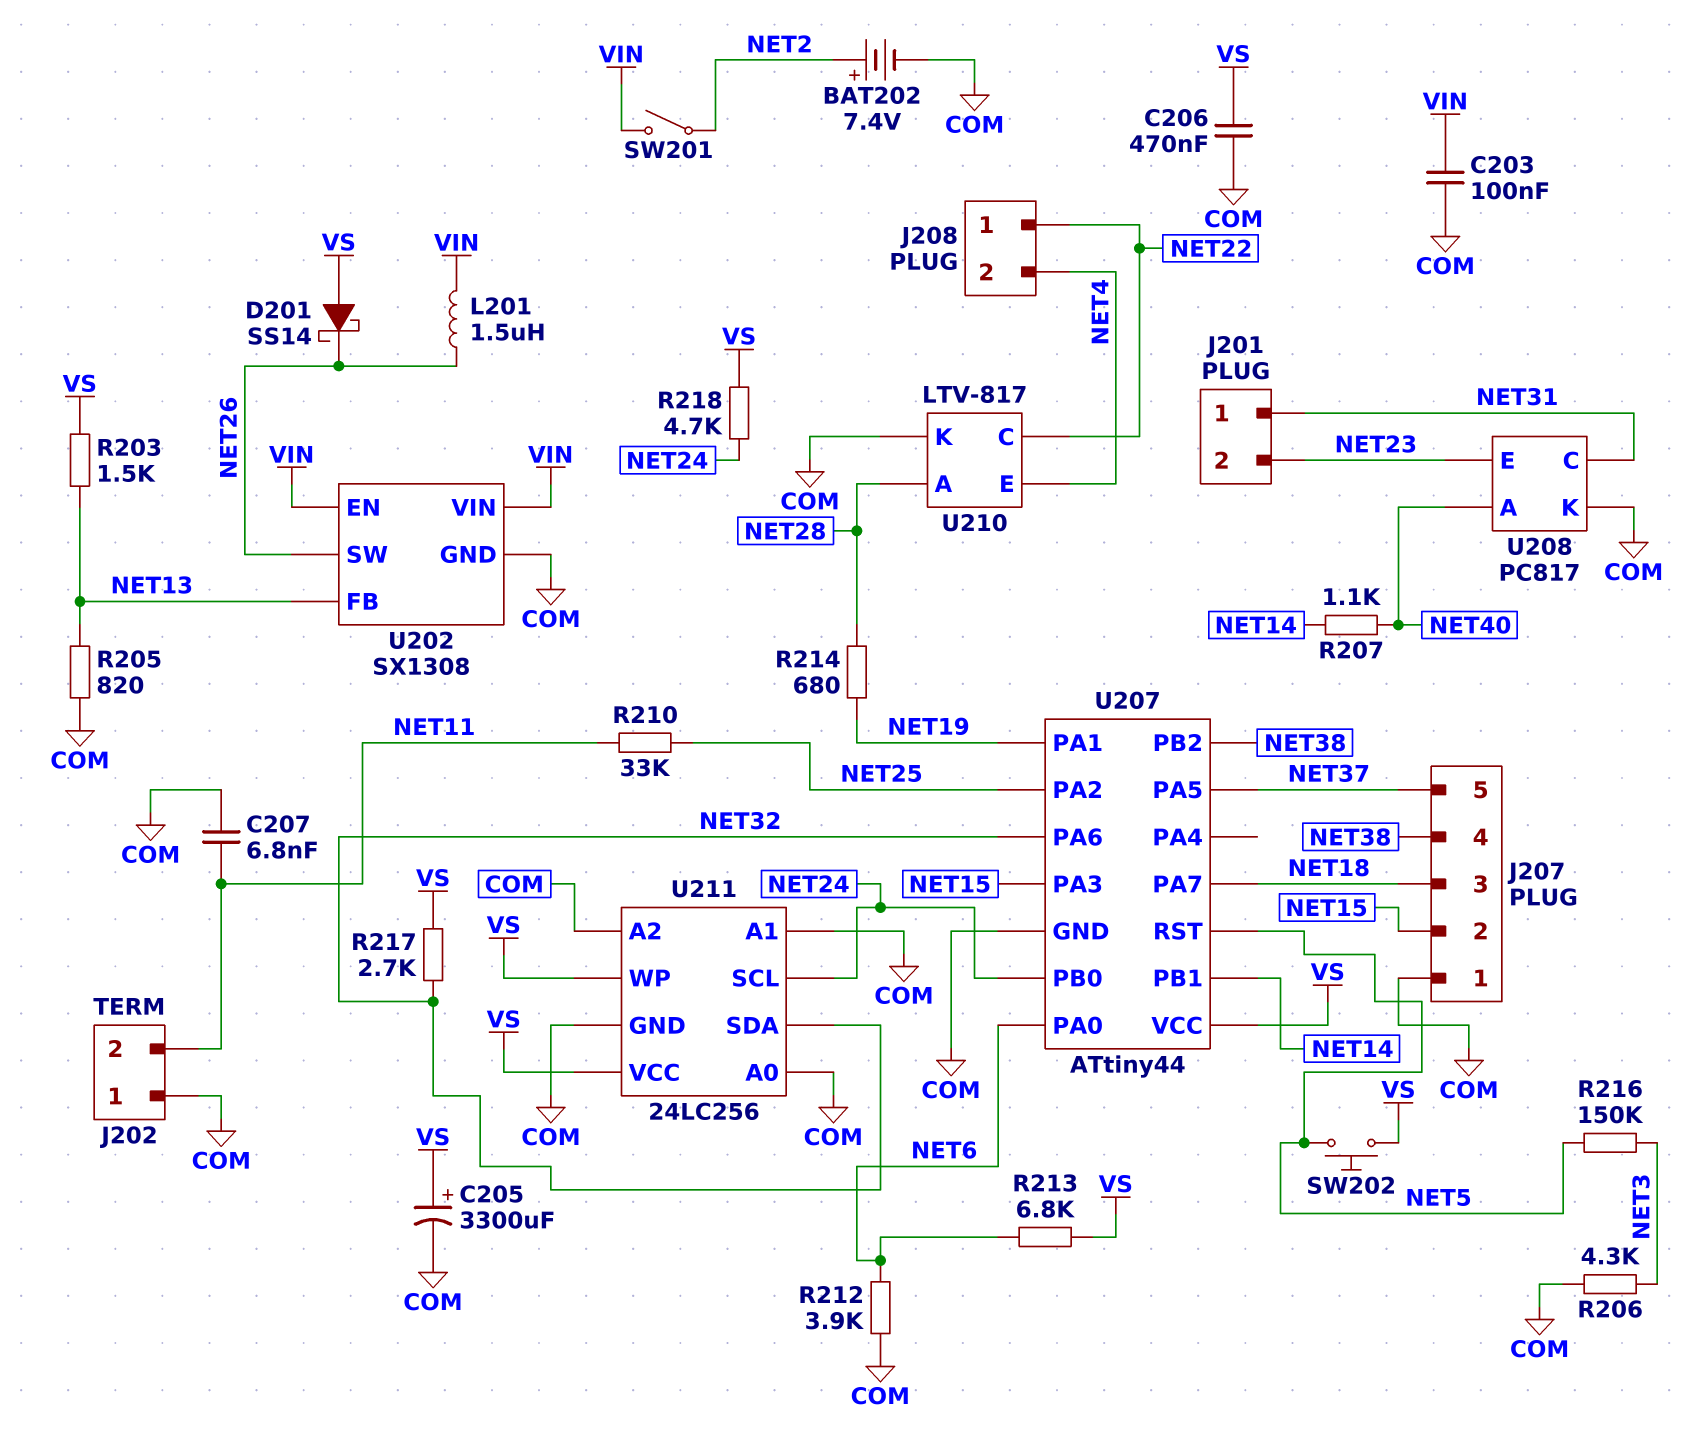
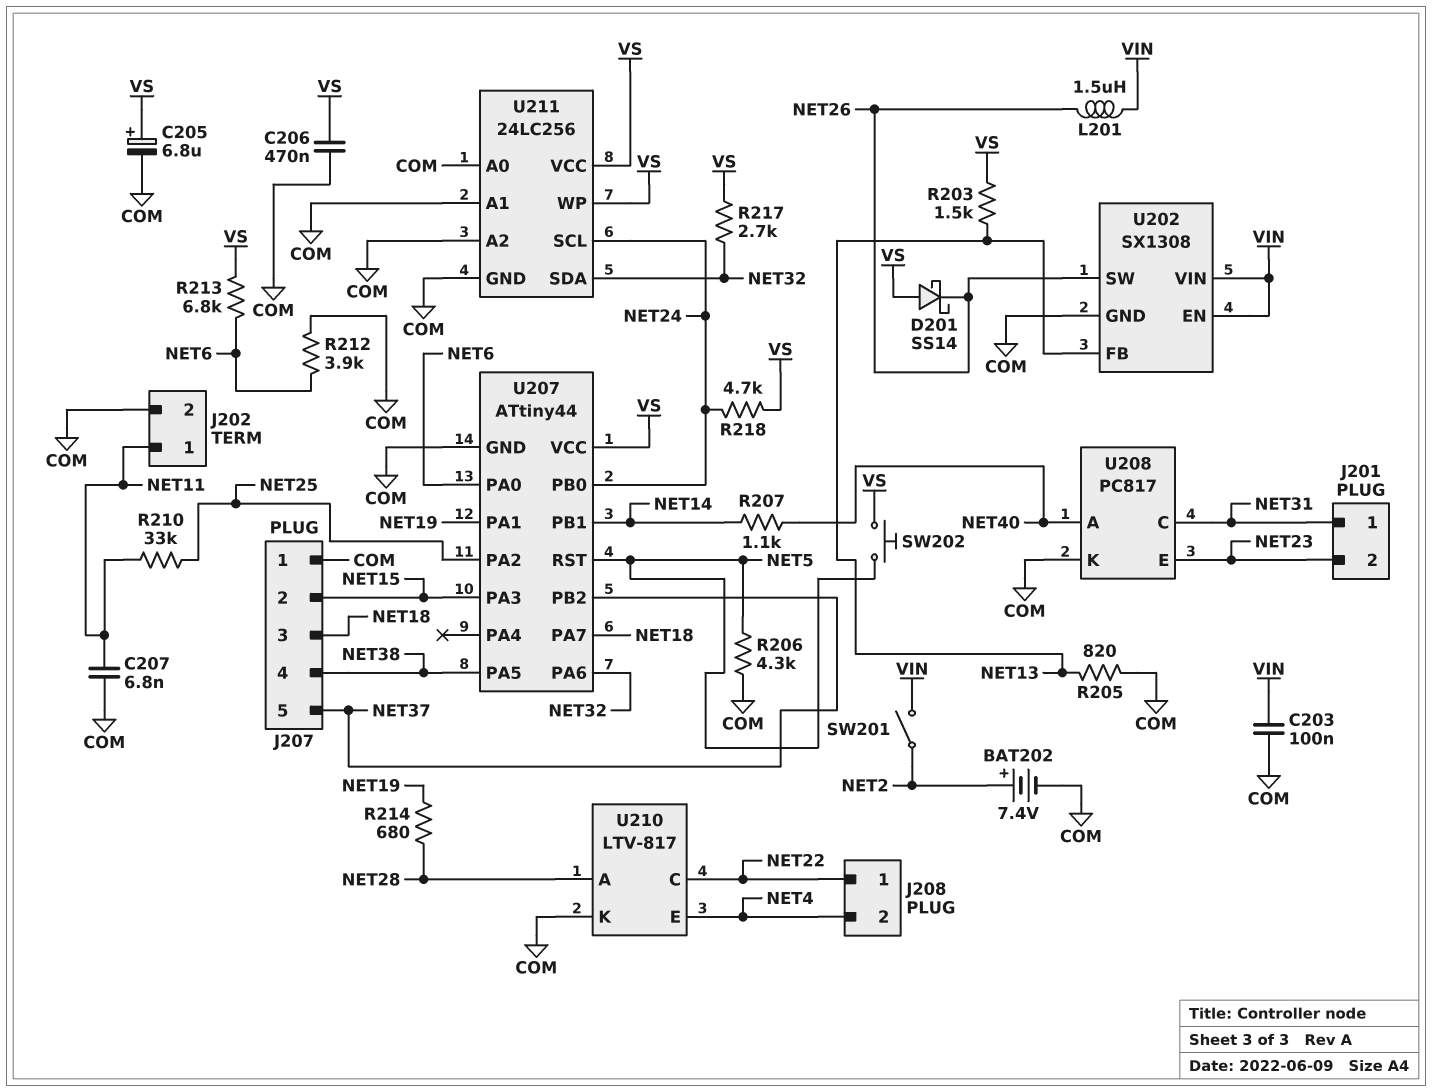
C205: 3300uF (plus VS, minus COM) -> 6.8uF (plus VS, minus COM)
J202 pin 1: COM -> NET11
J202 pin 2: NET11 -> COM
R206: 4.3k (COM, NET3) -> 4.3k (COM, NET5)
R216: 150k (NET3, NET5) -> none
U207 pin PA5: NET37 -> NET38
U207 pin PB2: NET38 -> NET37

